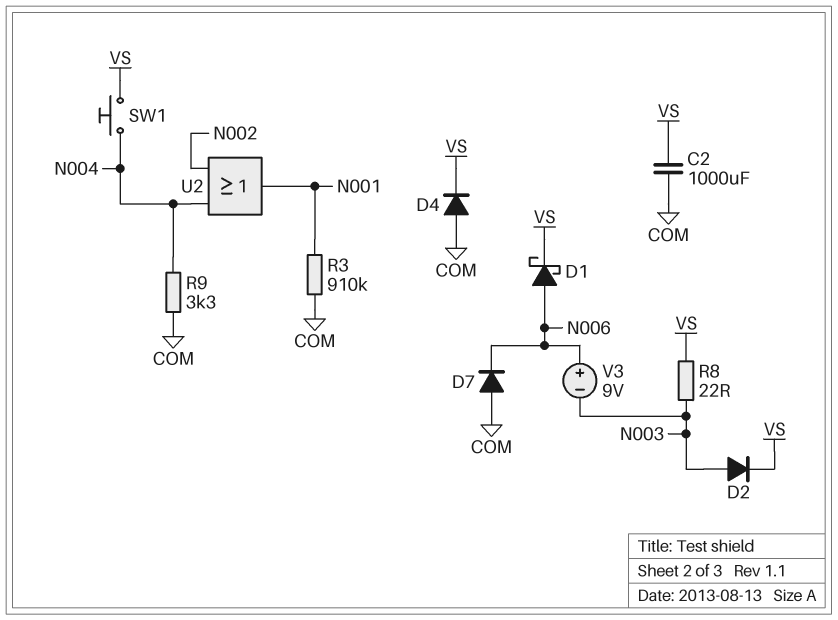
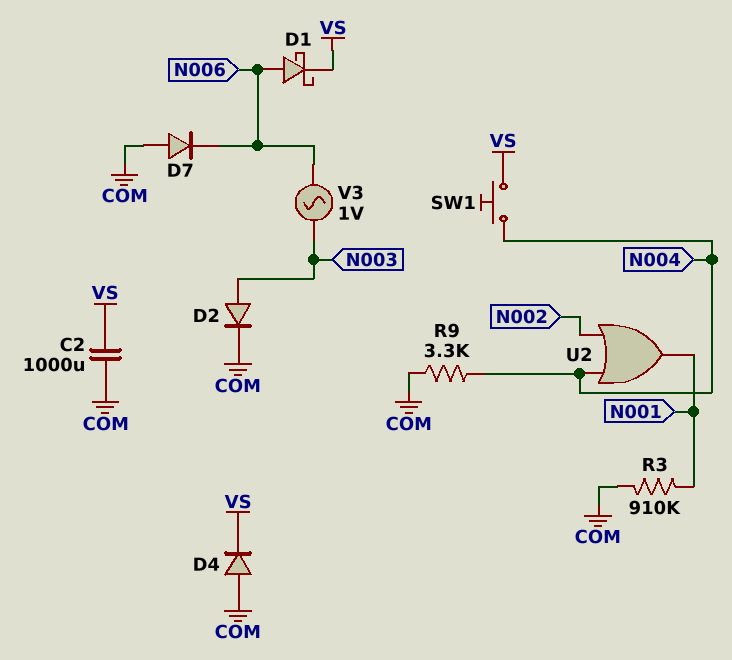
D2: diode (A N003, K VS) -> diode (A N003, K COM)
R8: 22 (N003, VS) -> none
V3: 9V (plus N006, minus N003) -> AC 1V (N003, N006)

